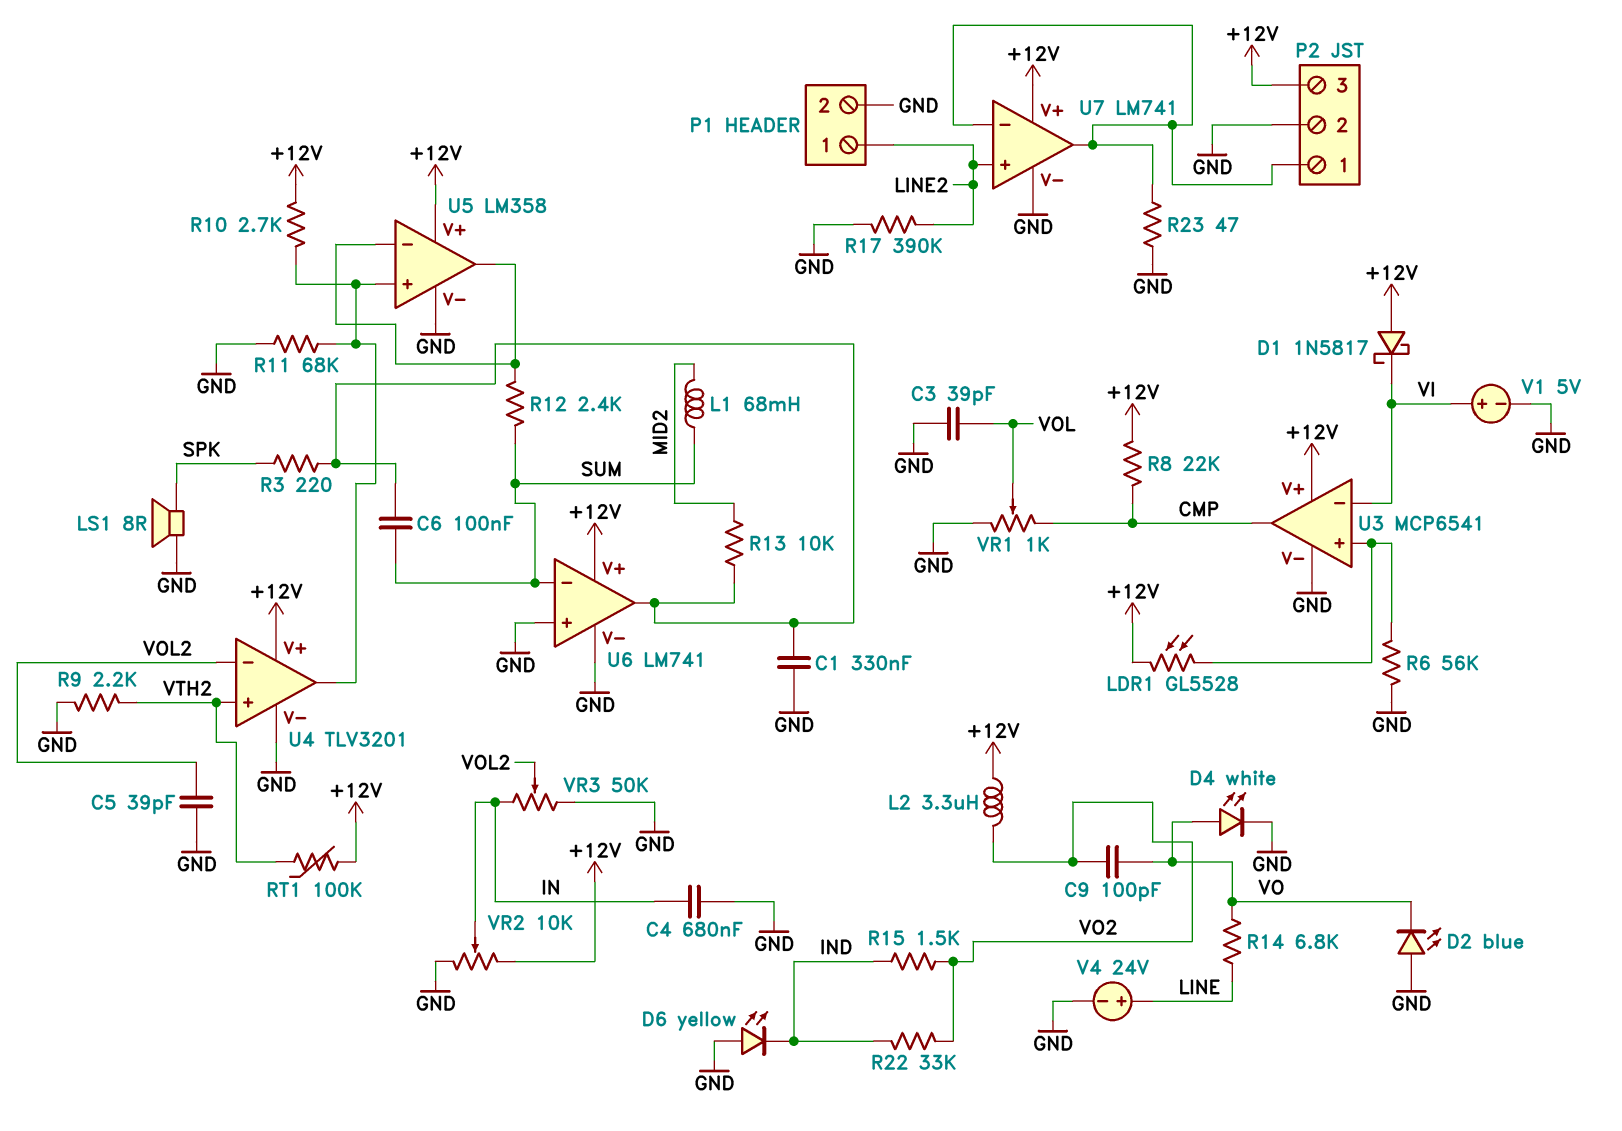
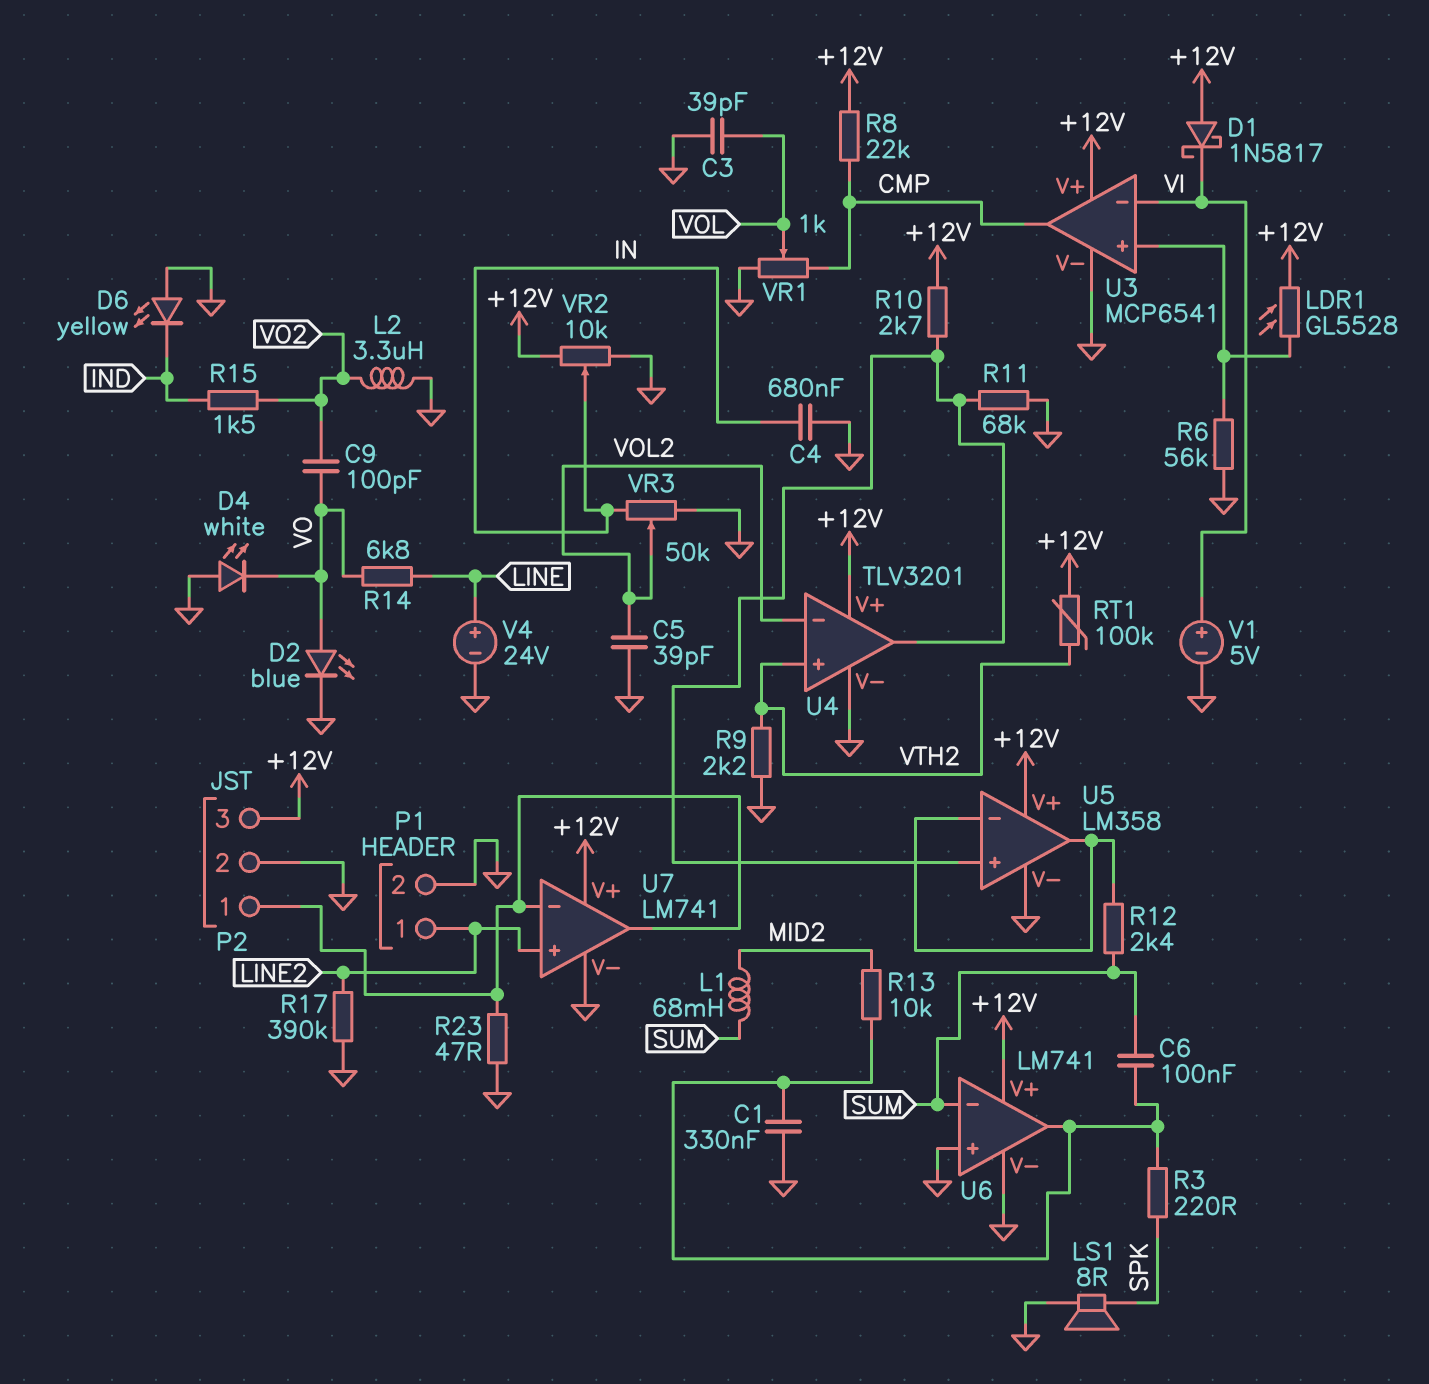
D2: LED blue (A GND, K VO) -> LED blue (A VO, K GND)
D4: LED white (A VO, K GND) -> LED white (A GND, K VO)
L2: 3.3uH (+12V, VO2) -> 3.3uH (GND, VO2)
R22: 33k (IND, VO2) -> none

